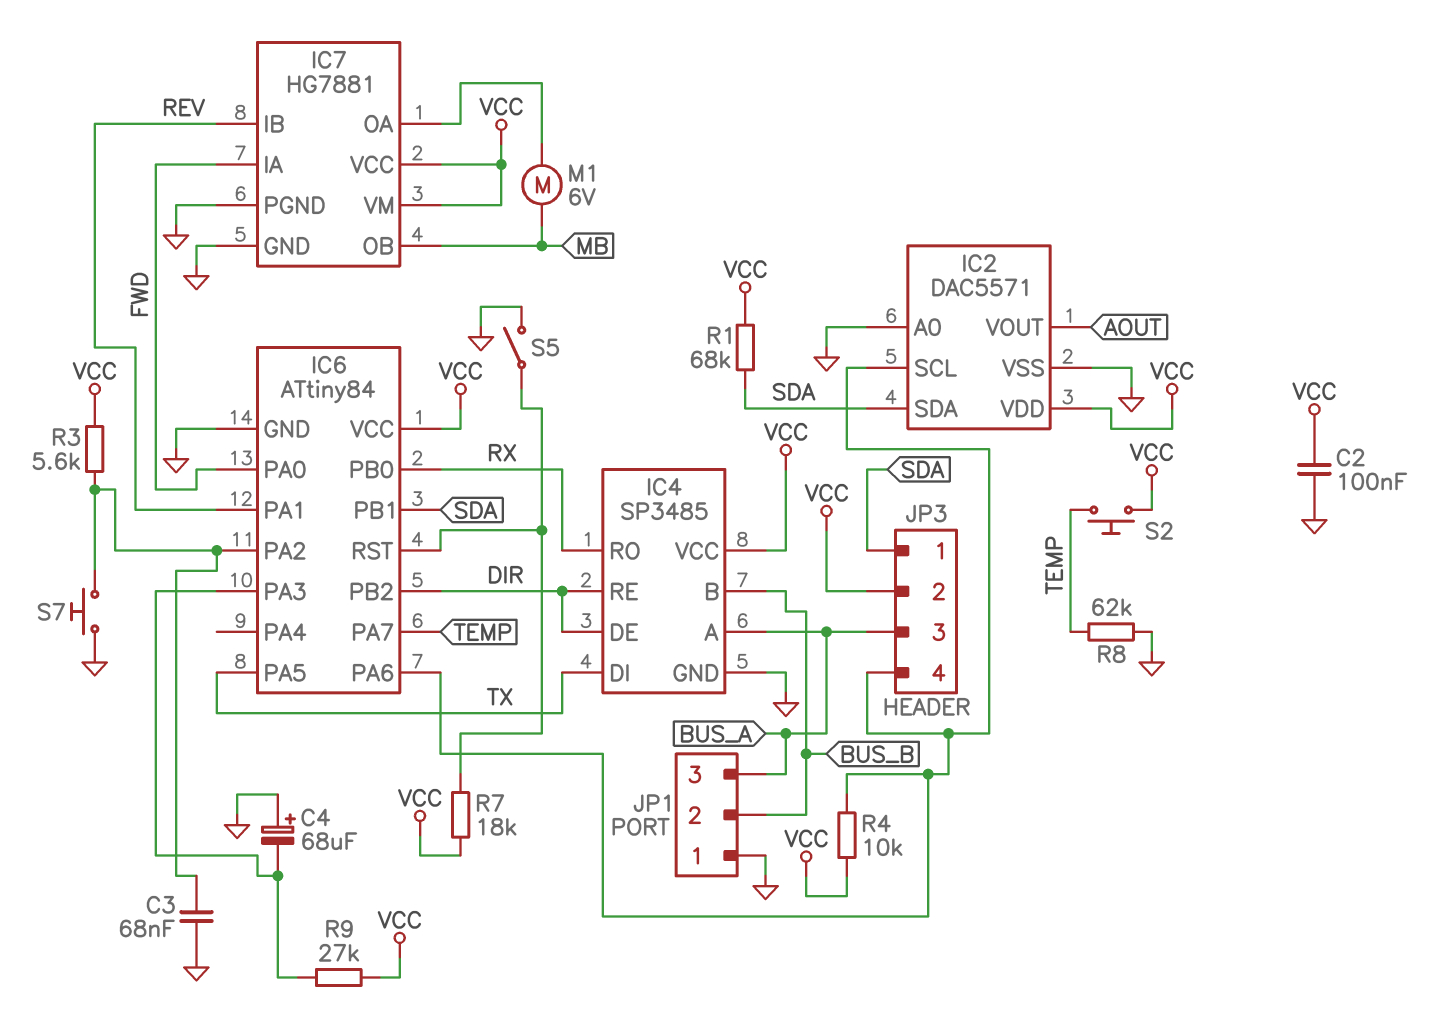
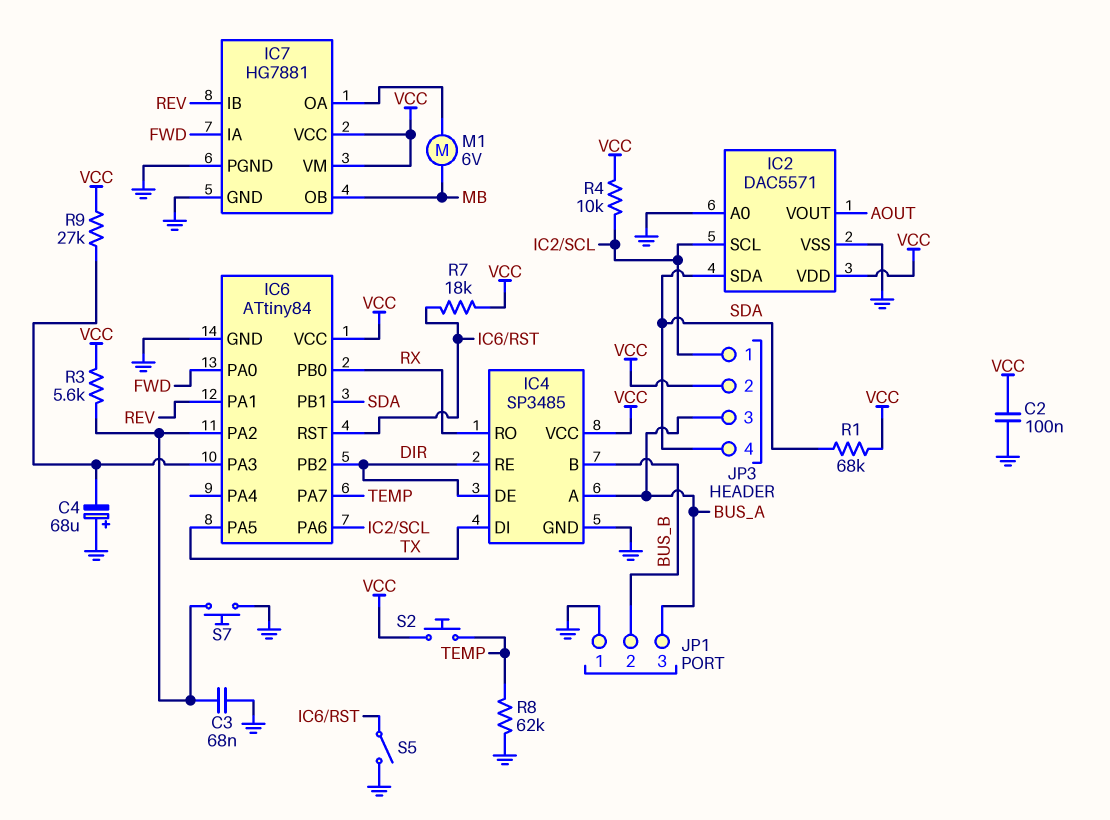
JP3 pin 1: SDA -> IC2/SCL
JP3 pin 4: IC2/SCL -> SDA

